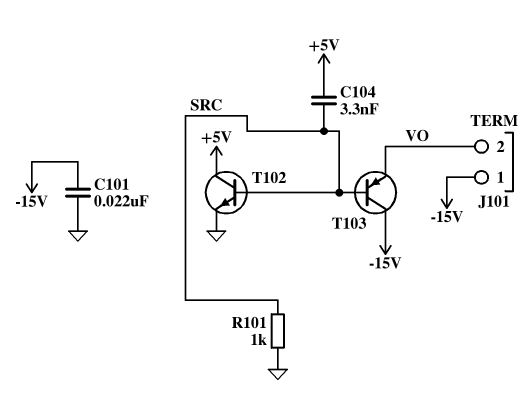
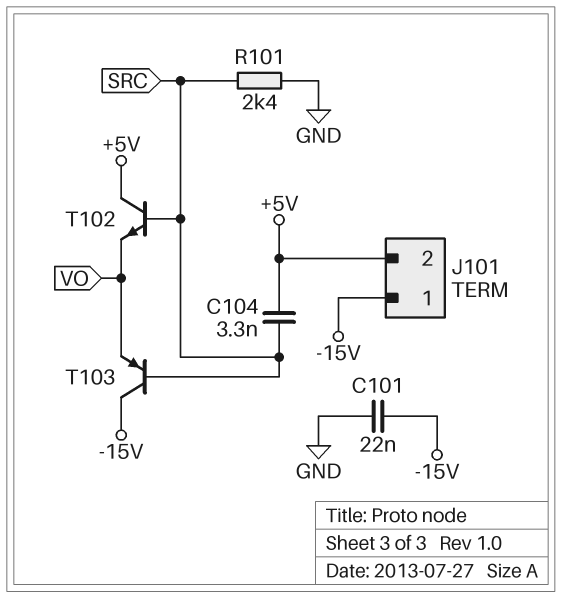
J101 pin 2: VO -> +5V
R101: 1k (GND, SRC) -> 2.4k (GND, SRC)
T102: NPN (B SRC, C +5V, E GND) -> NPN (B SRC, C +5V, E VO)

